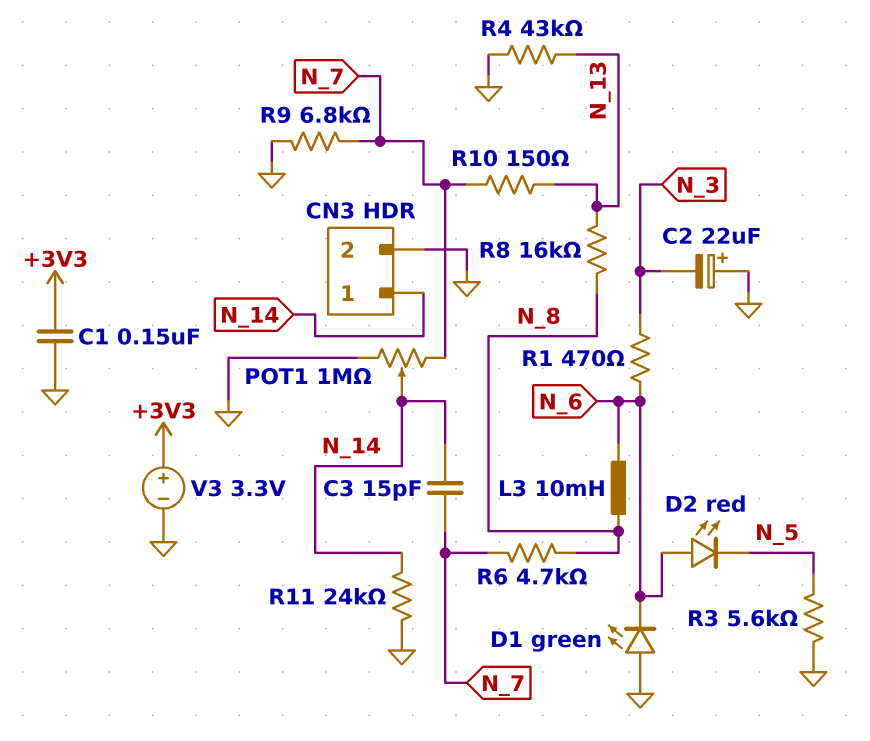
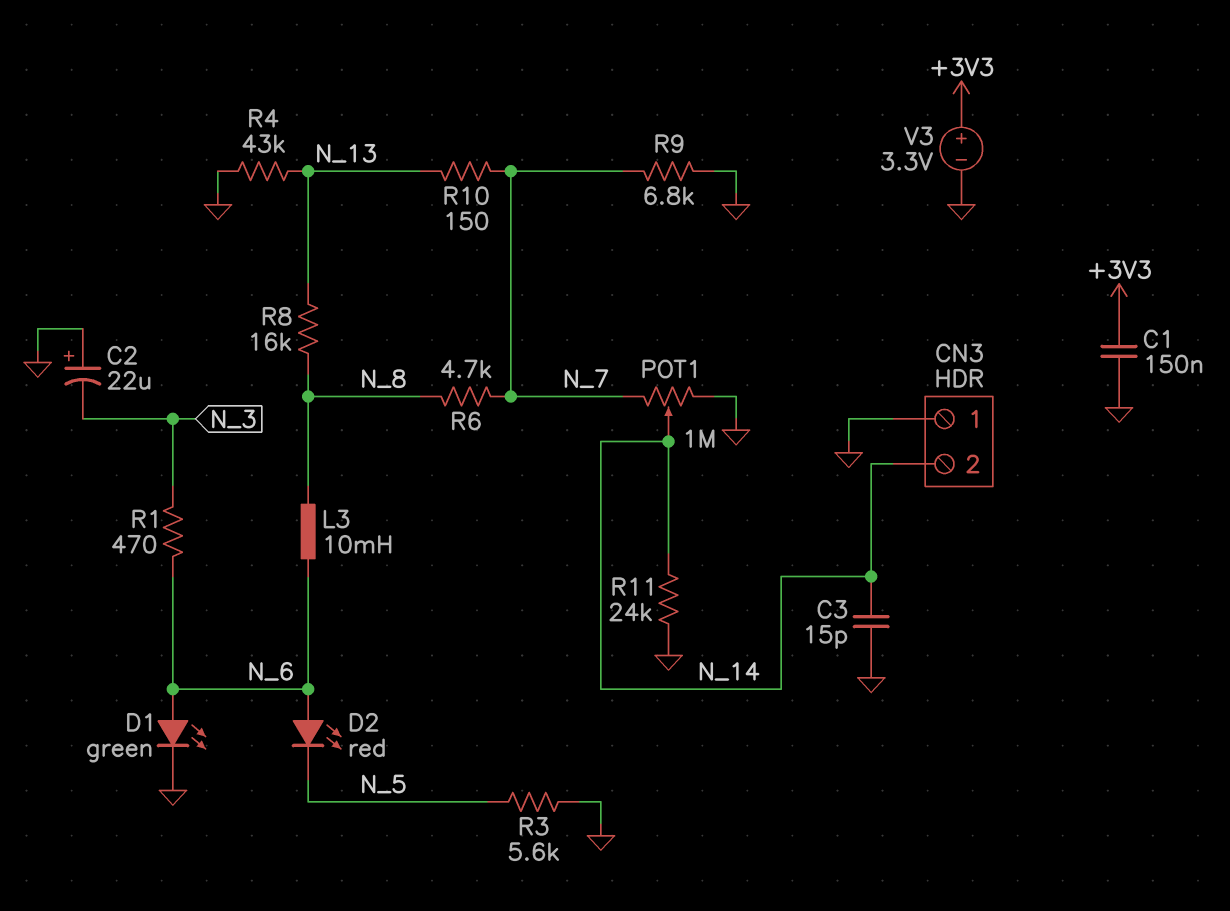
C3: 15pF (N_7, N_14) -> 15pF (GND, N_14)
CN3 pin 1: N_14 -> GND
CN3 pin 2: GND -> N_14
D1: LED green (A GND, K N_6) -> LED green (A N_6, K GND)

